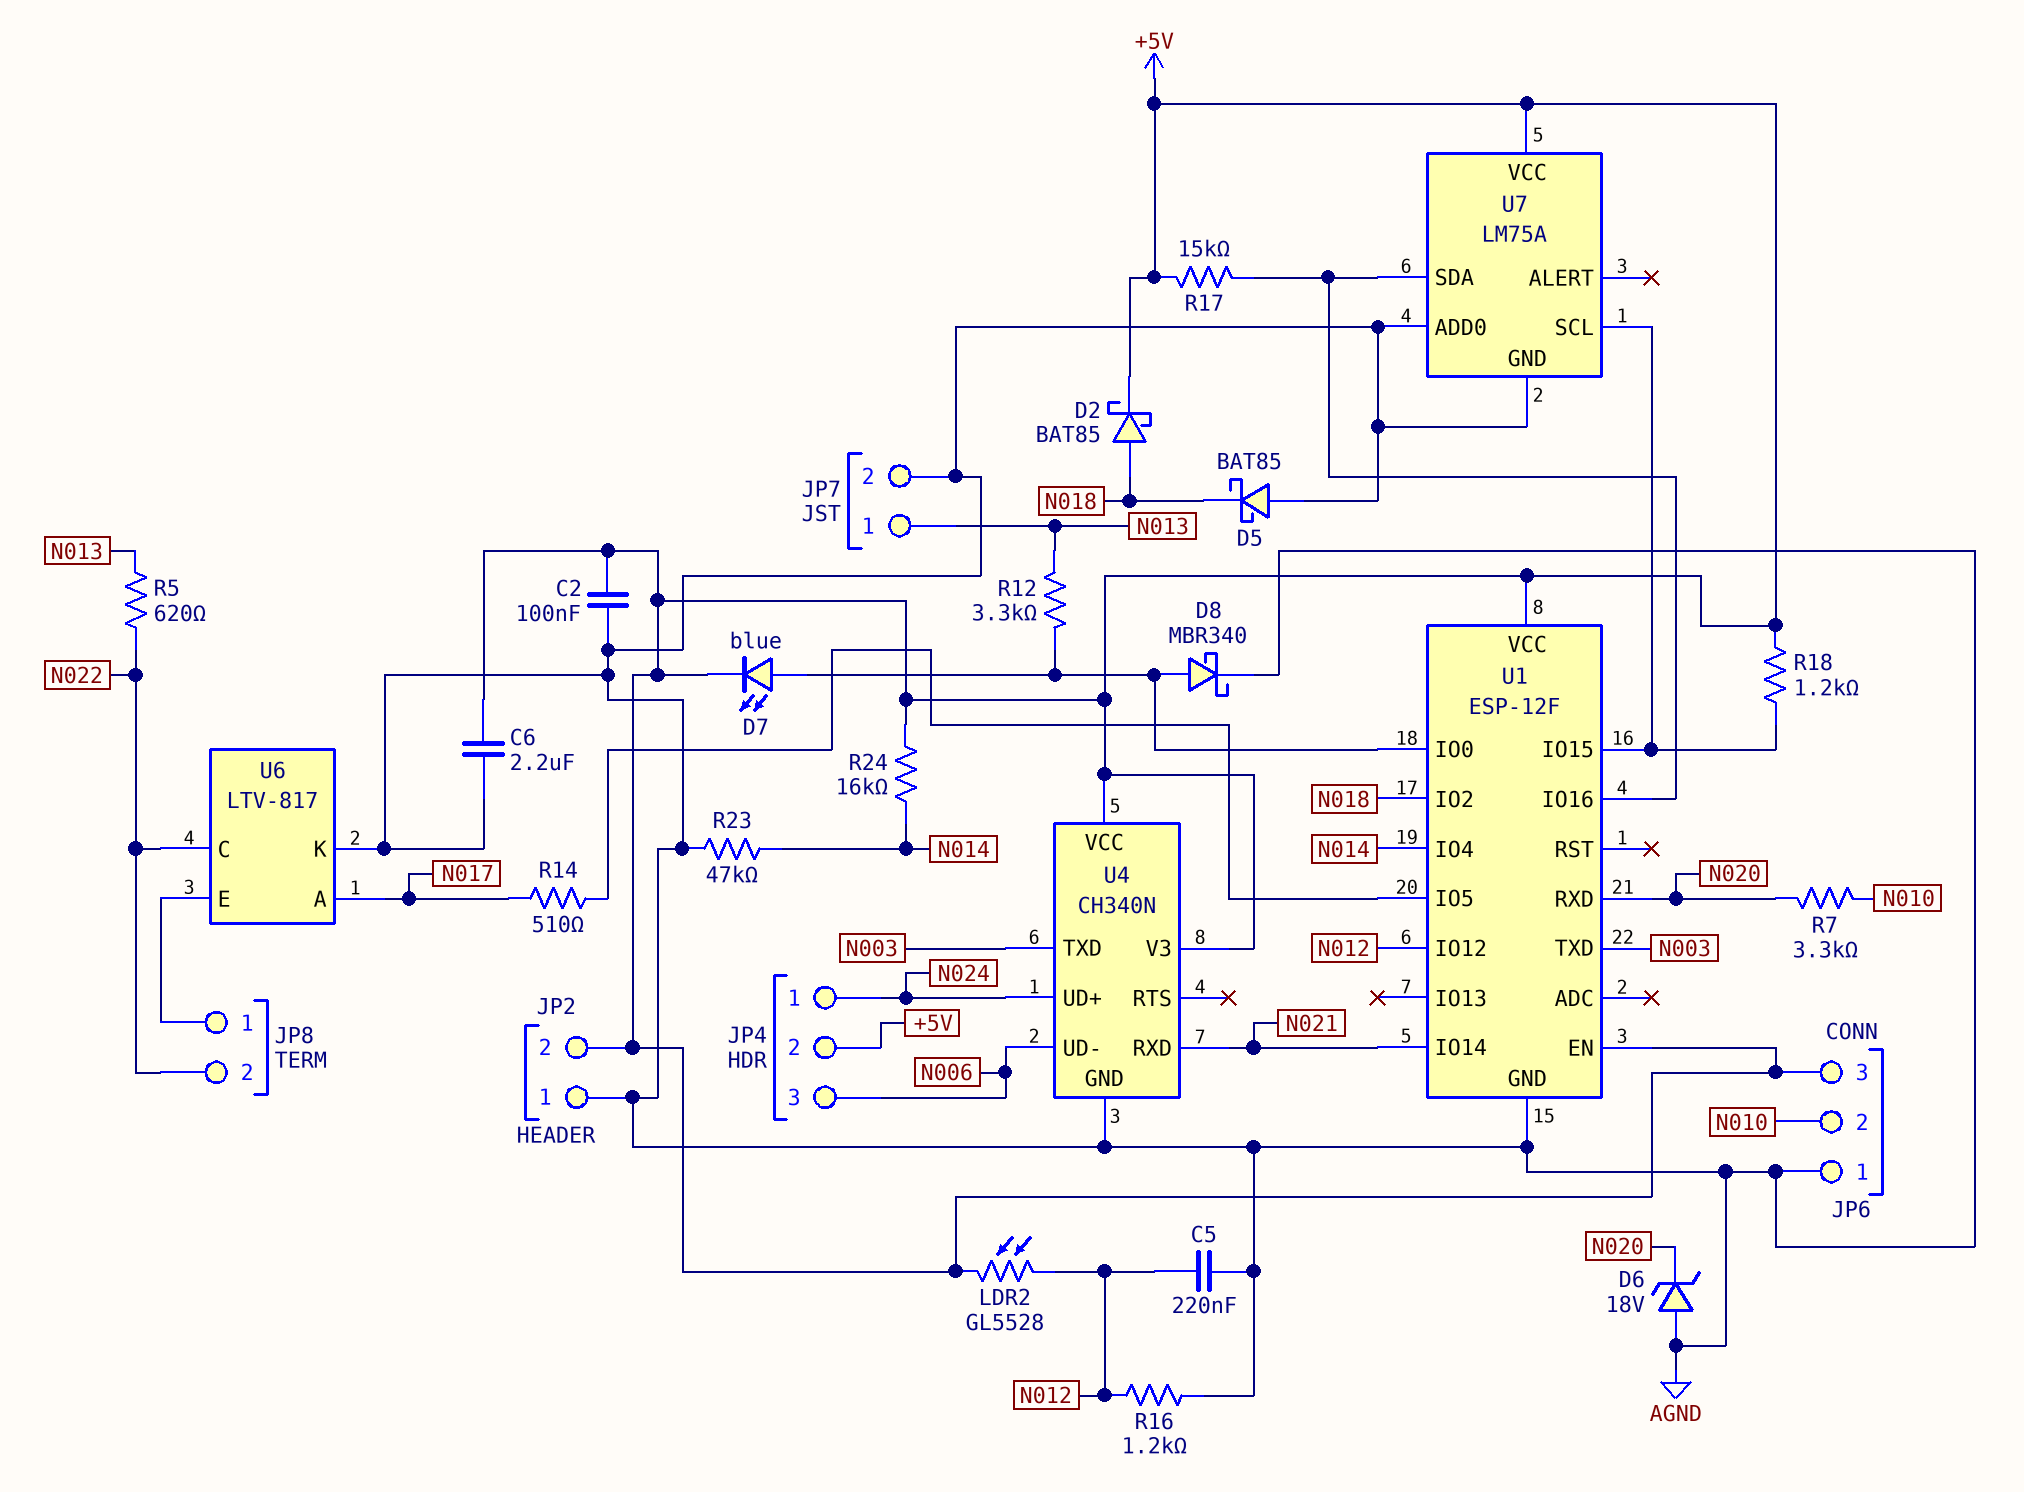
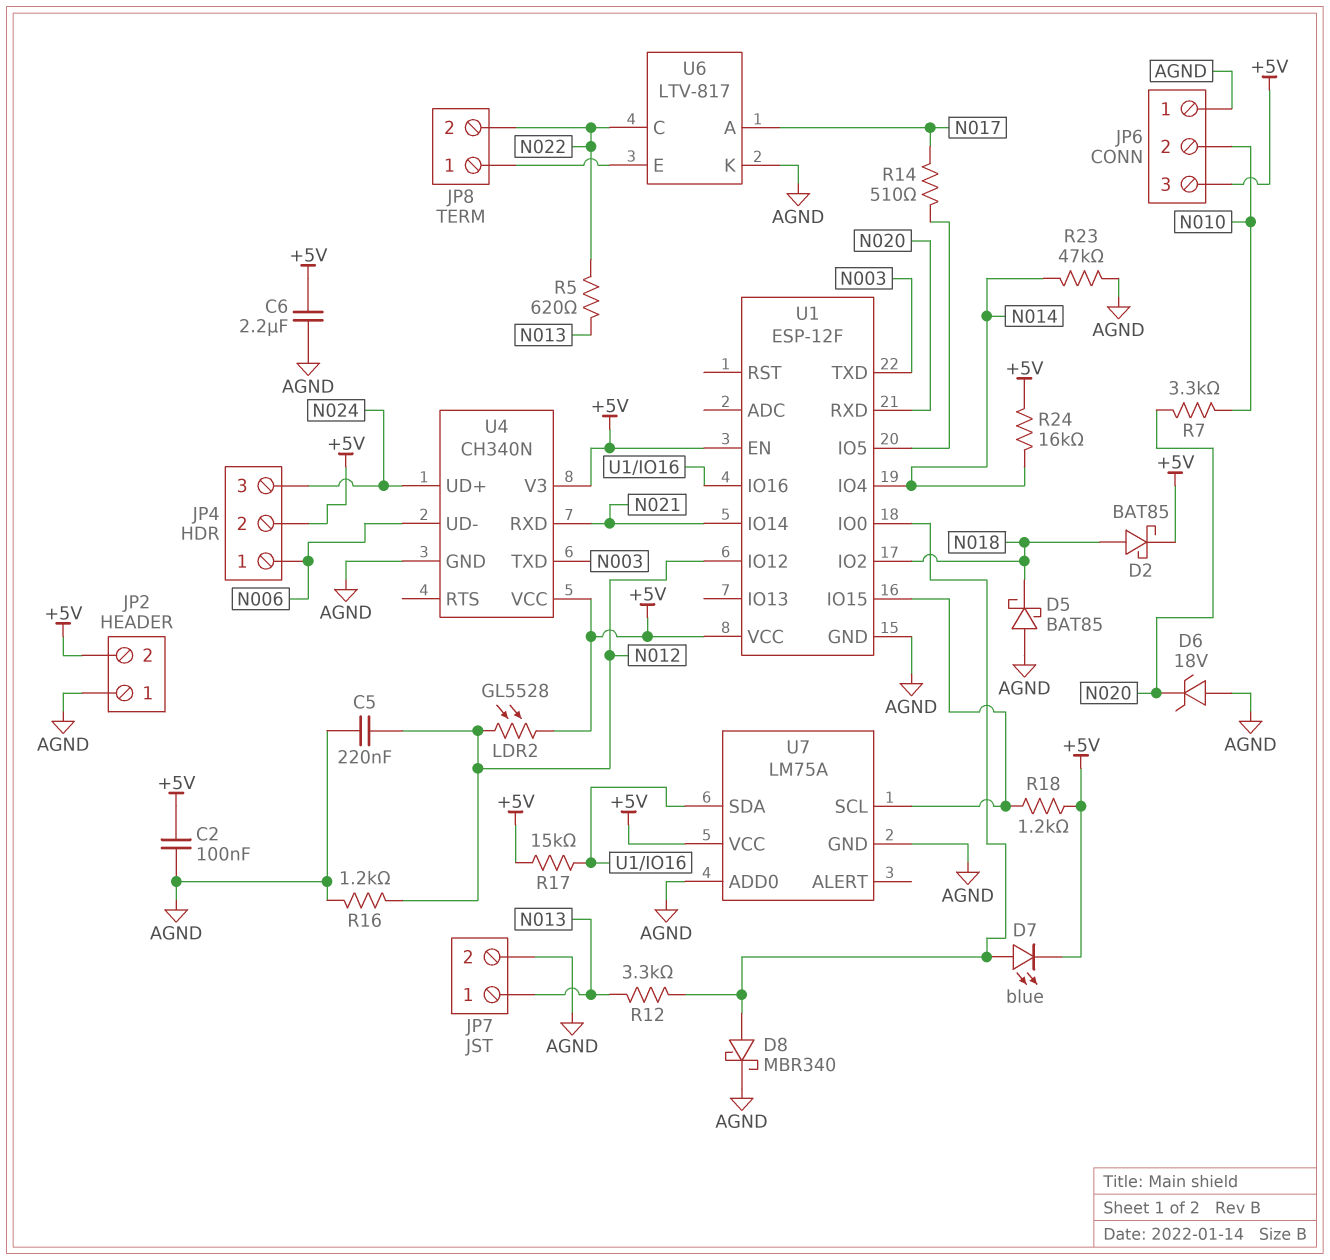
JP4 pin 1: N024 -> N006
JP4 pin 3: N006 -> N024

